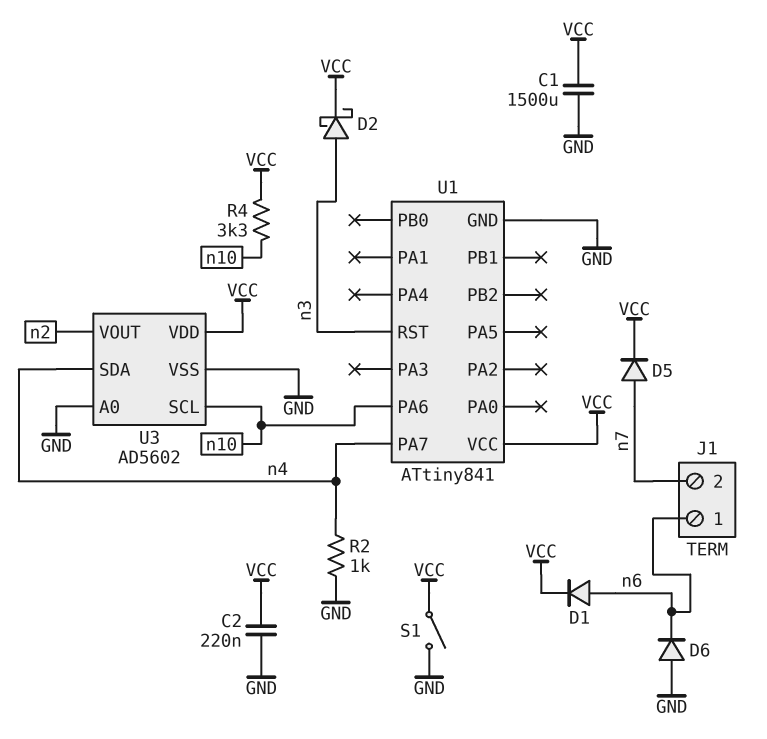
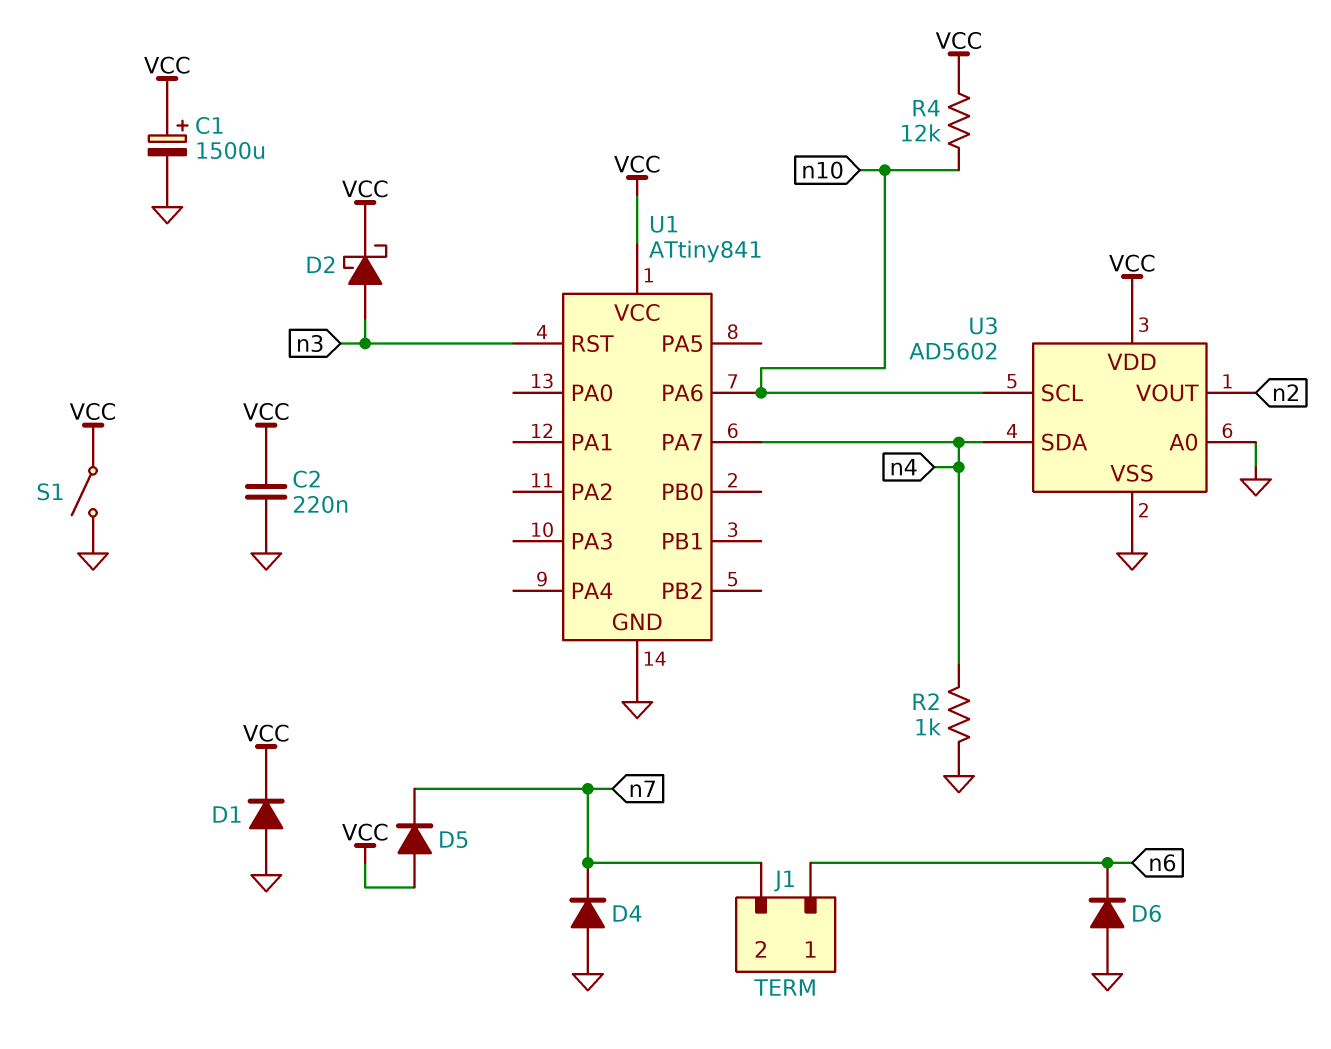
C1: 1500uF (GND, VCC) -> 1500uF (plus VCC, minus GND)
D1: diode (A n6, K VCC) -> diode (A GND, K VCC)
D4: none -> diode (A GND, K n7)
D5: diode (A n7, K VCC) -> diode (A VCC, K n7)
R4: 3.3k (VCC, n10) -> 12k (VCC, n10)

